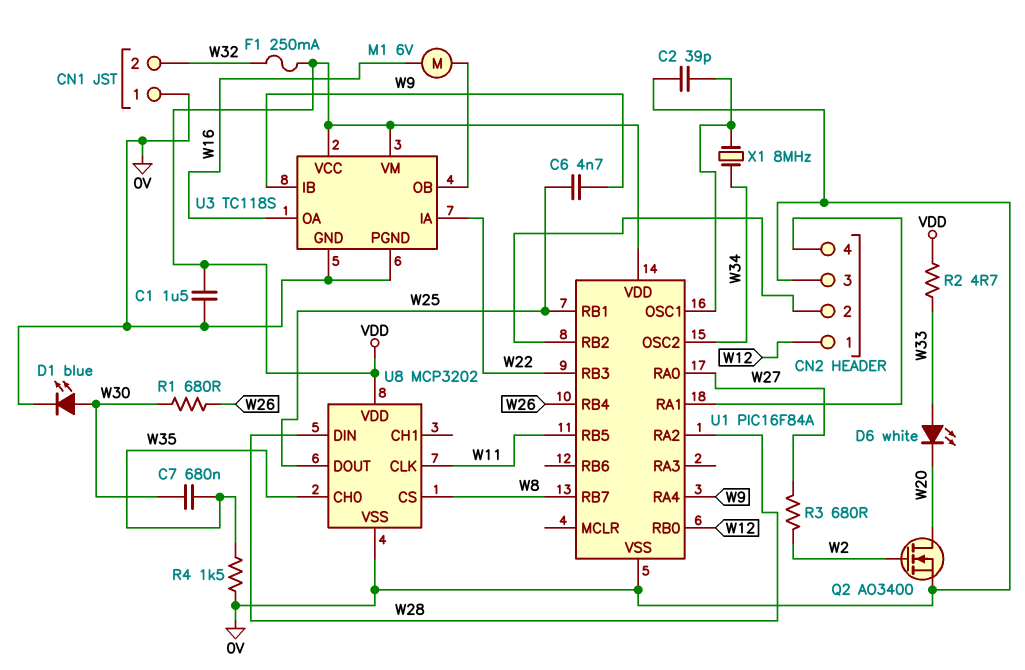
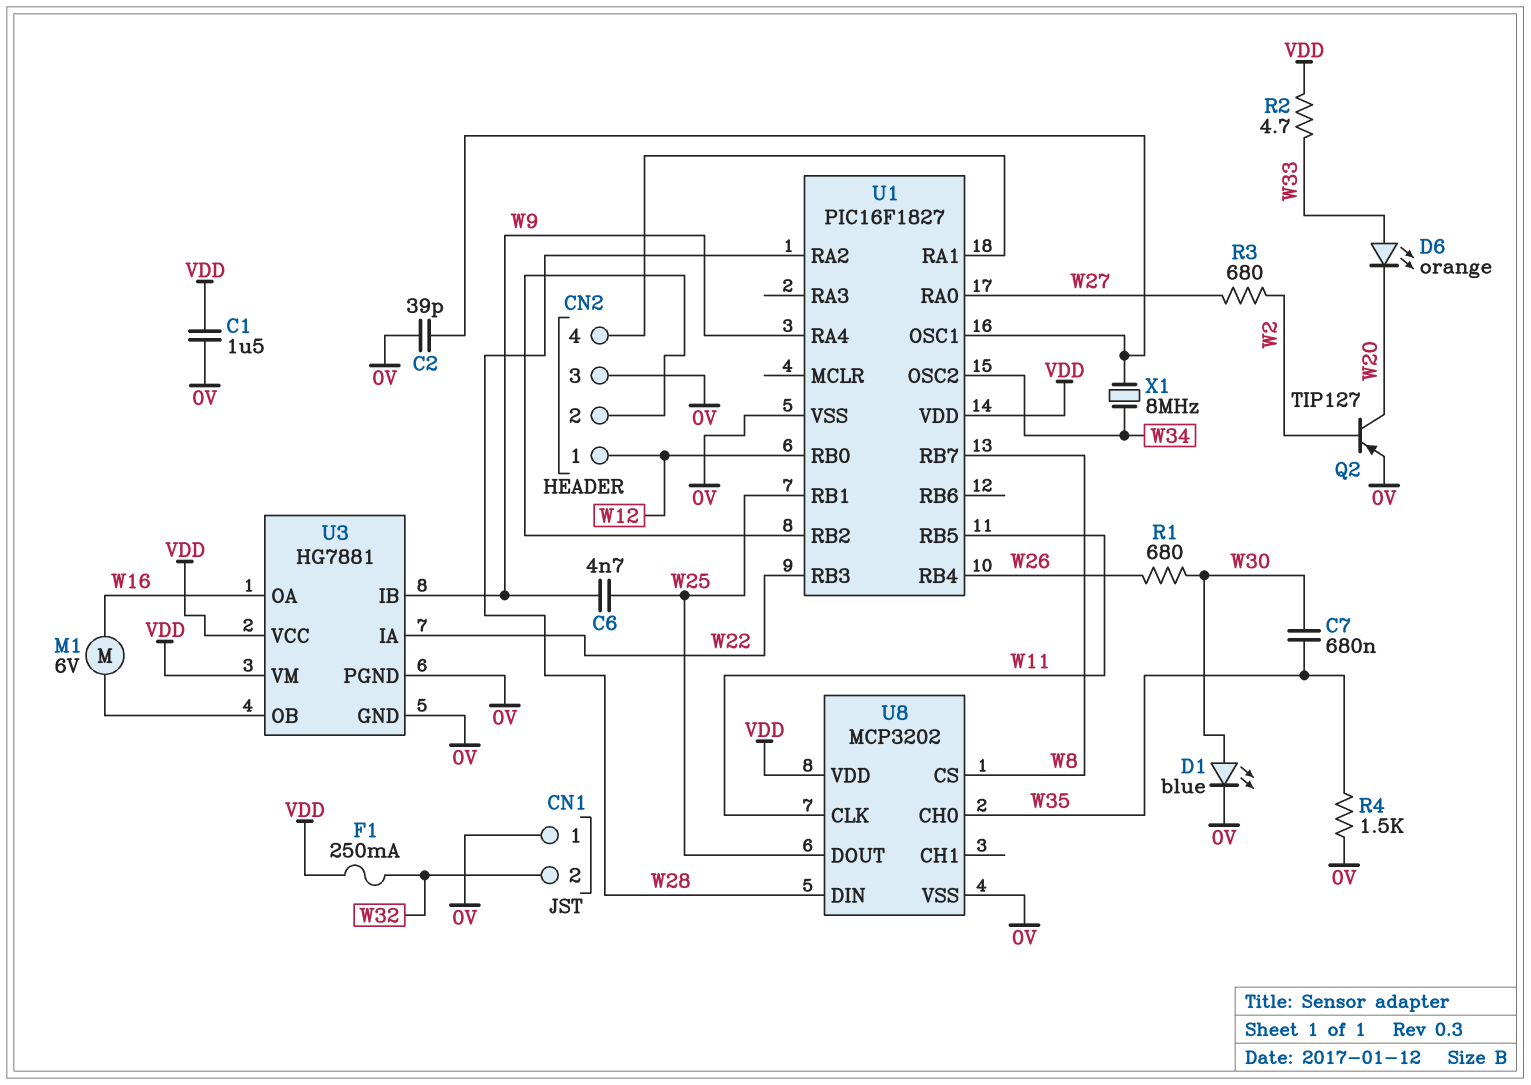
D6: LED white (A W33, K W20) -> LED orange (A W33, K W20)
Q2: NMOS AO3400 (G W2, D W20, S 0V) -> PNP TIP127 (B W2, C W20, E 0V)
U1: PIC16F84A -> PIC16F1827
U3: TC118S -> HG7881

